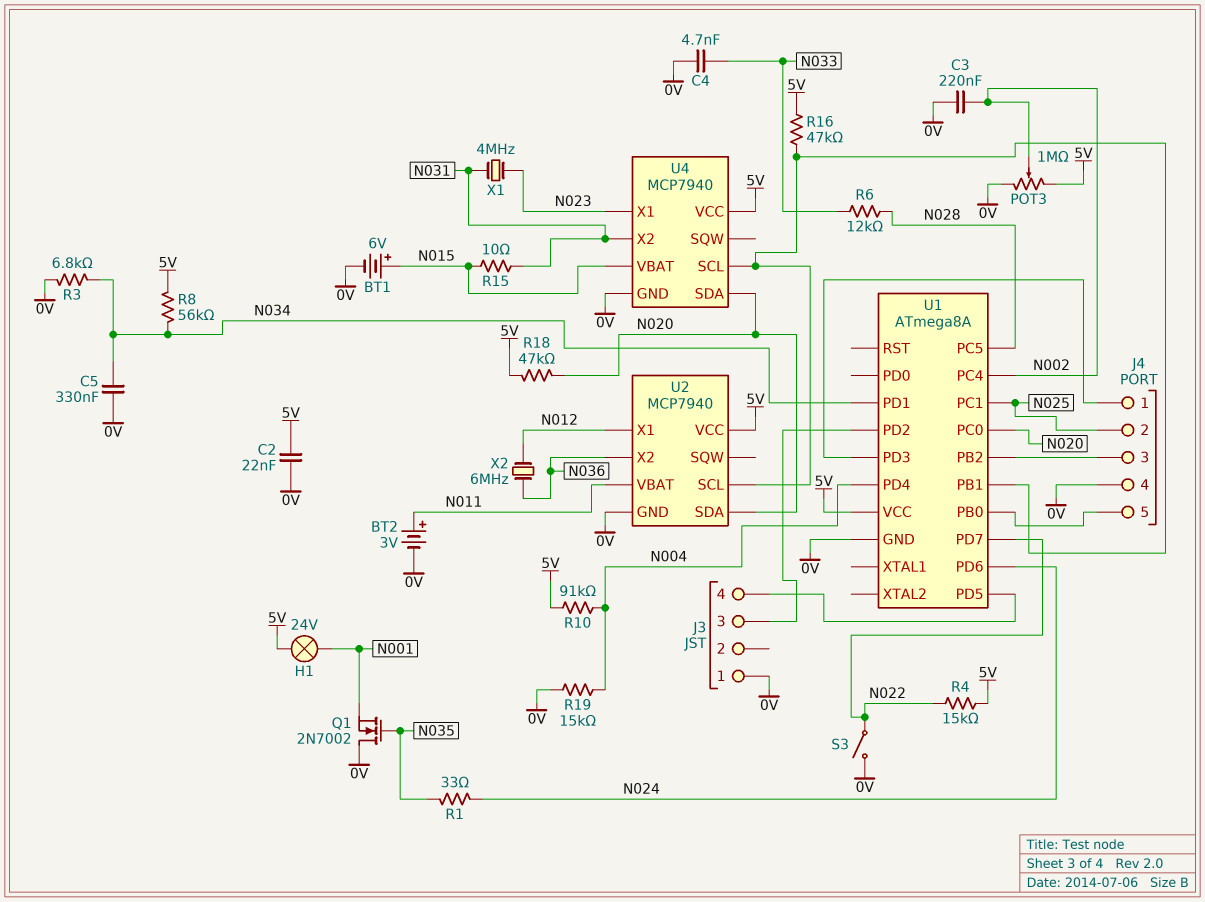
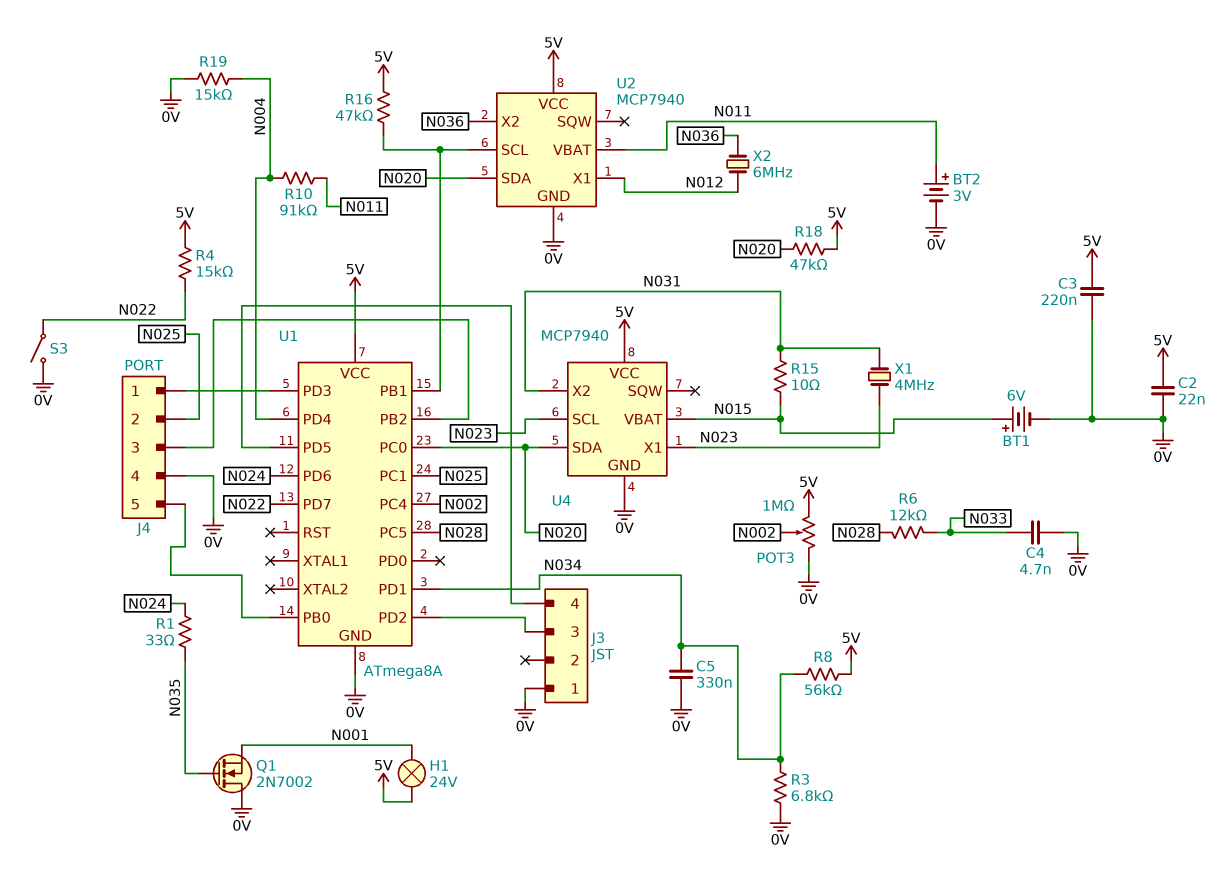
C3: 220nF (0V, N002) -> 220nF (0V, 5V)
R10: 91k (5V, N004) -> 91k (N004, N011)
U4 pin SCL: U1/PB1 -> N023

